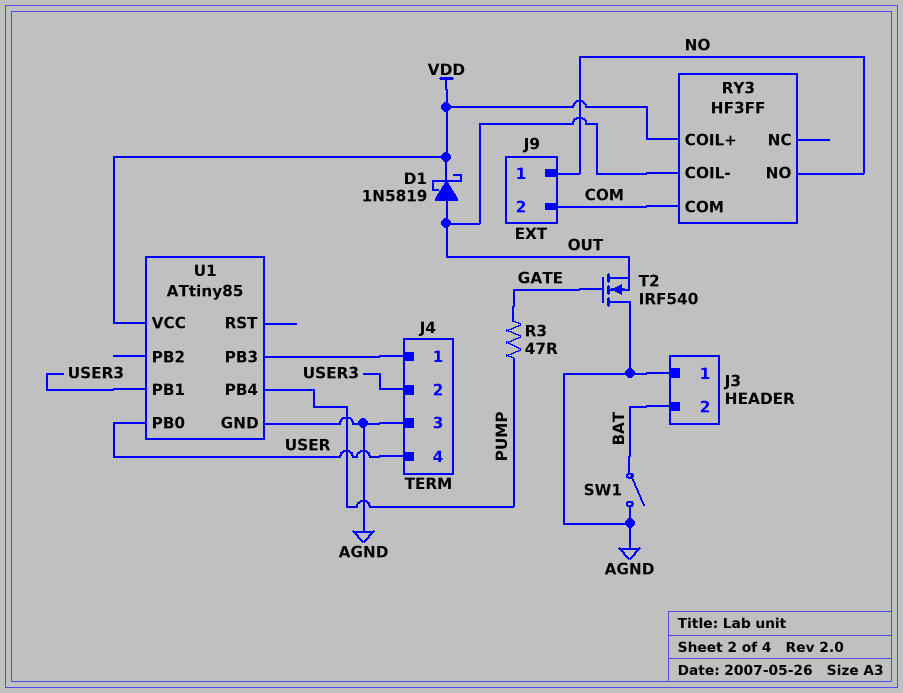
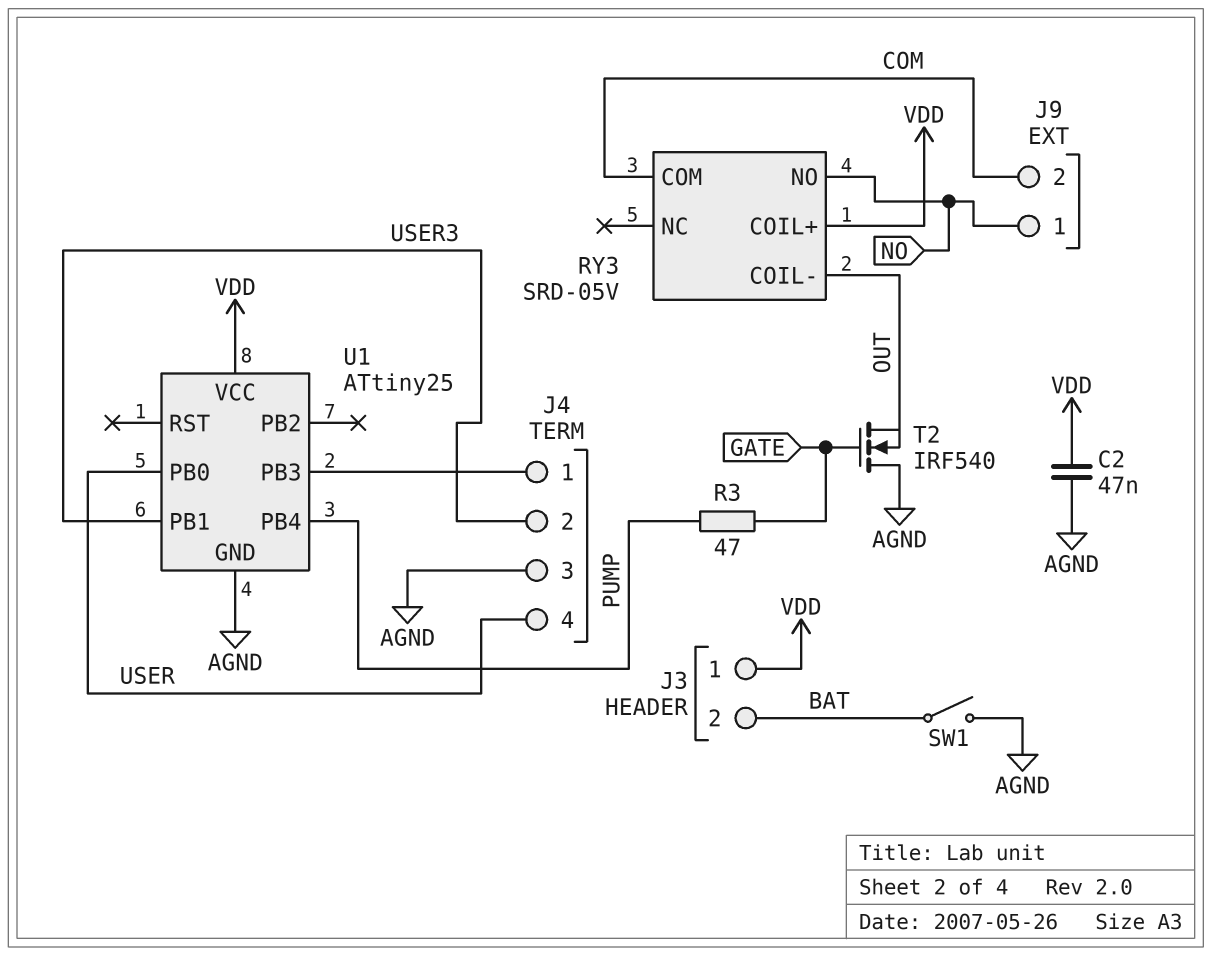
C2: none -> 47nF (AGND, VDD)
D1: schottky 1N5819 (A OUT, K VDD) -> none
J3 pin 1: AGND -> VDD
RY3: HF3FF -> SRD-05V
U1: ATtiny85 -> ATtiny25

